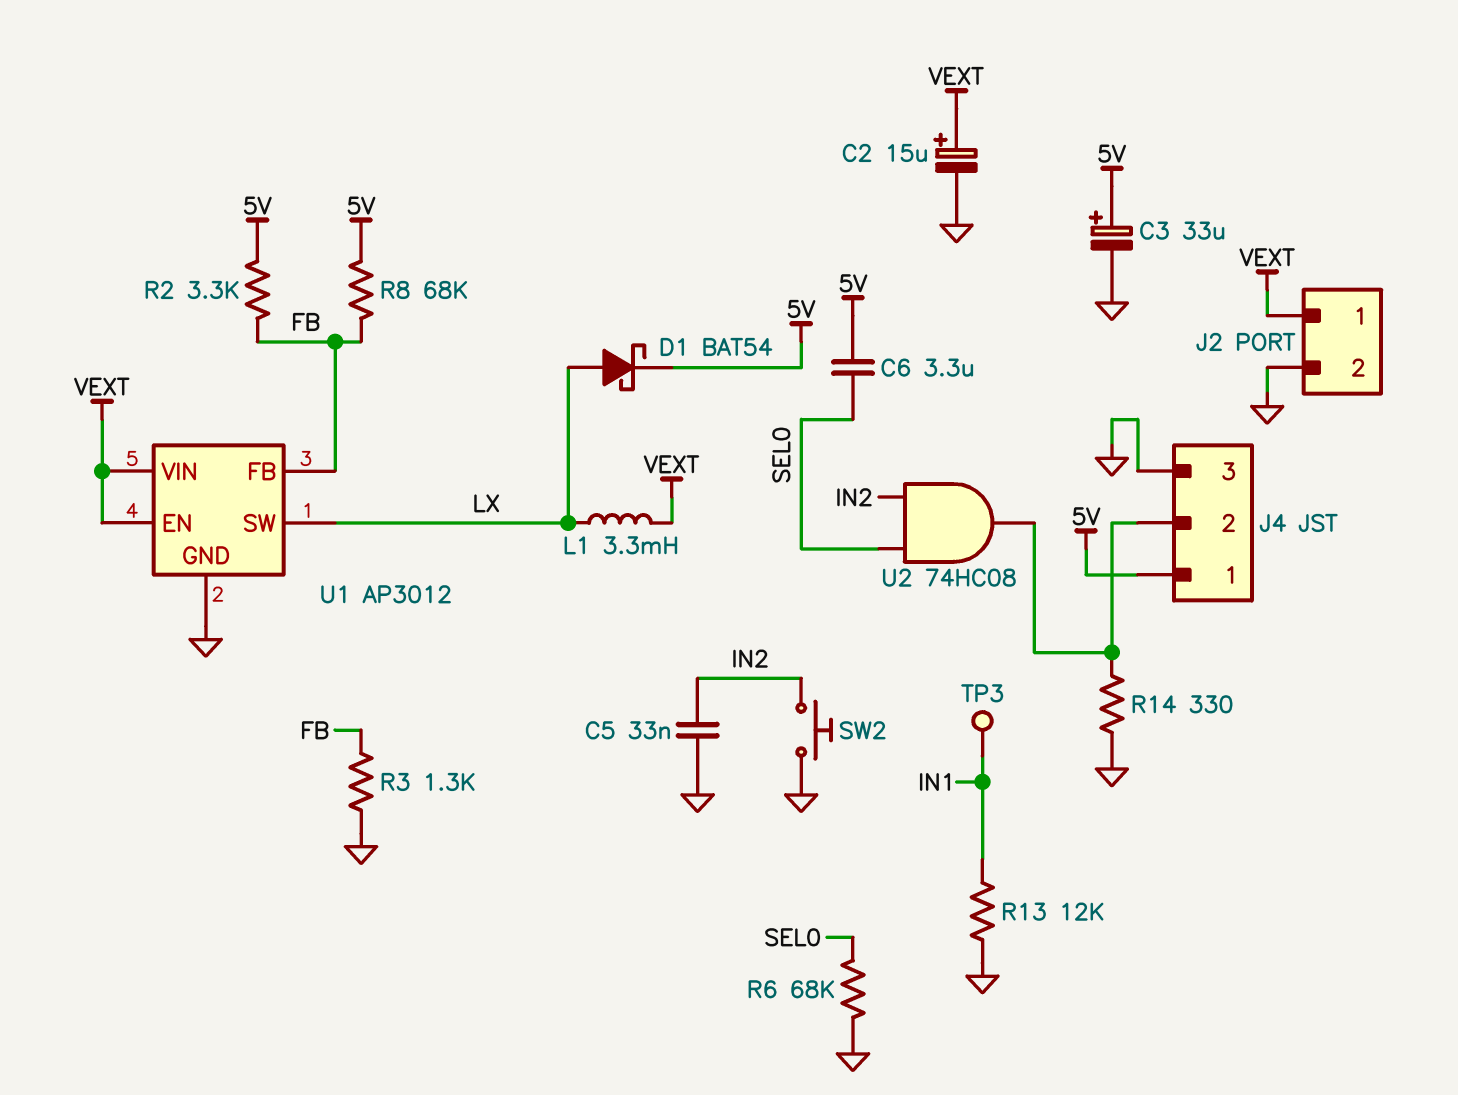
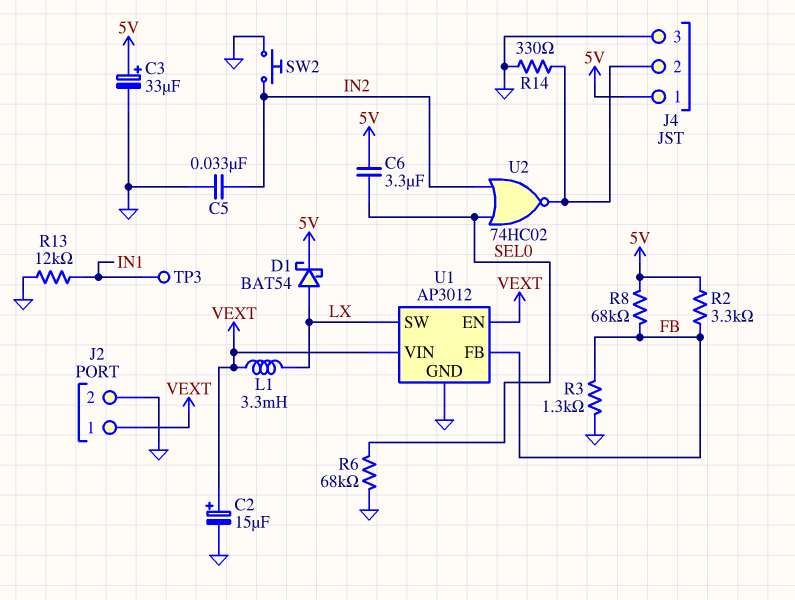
U2: AND 74HC08 (in IN2, in SEL0, out J4/2) -> NOR 74HC02 (in IN2, in SEL0, out J4/2)

